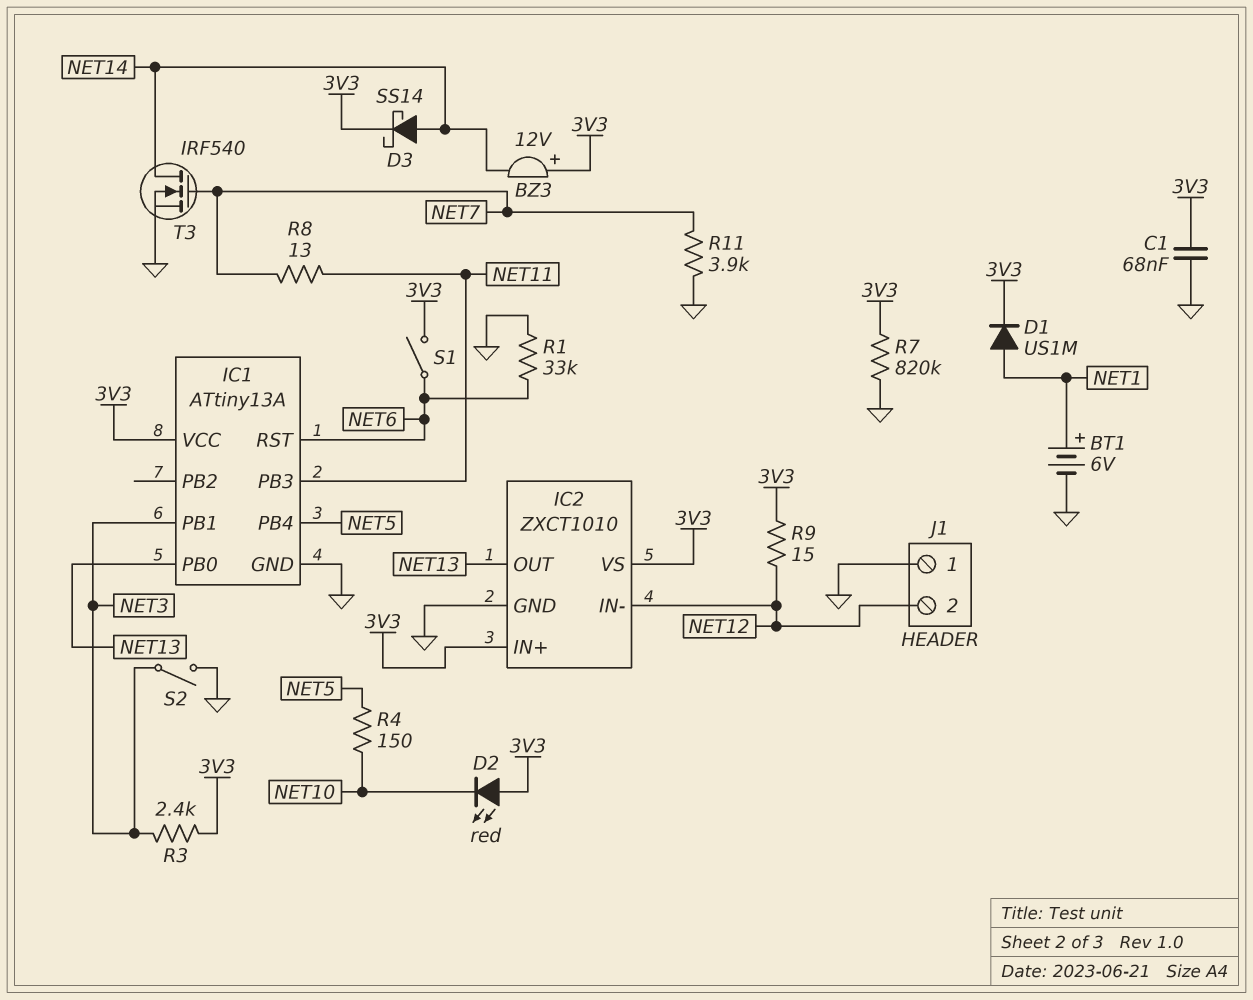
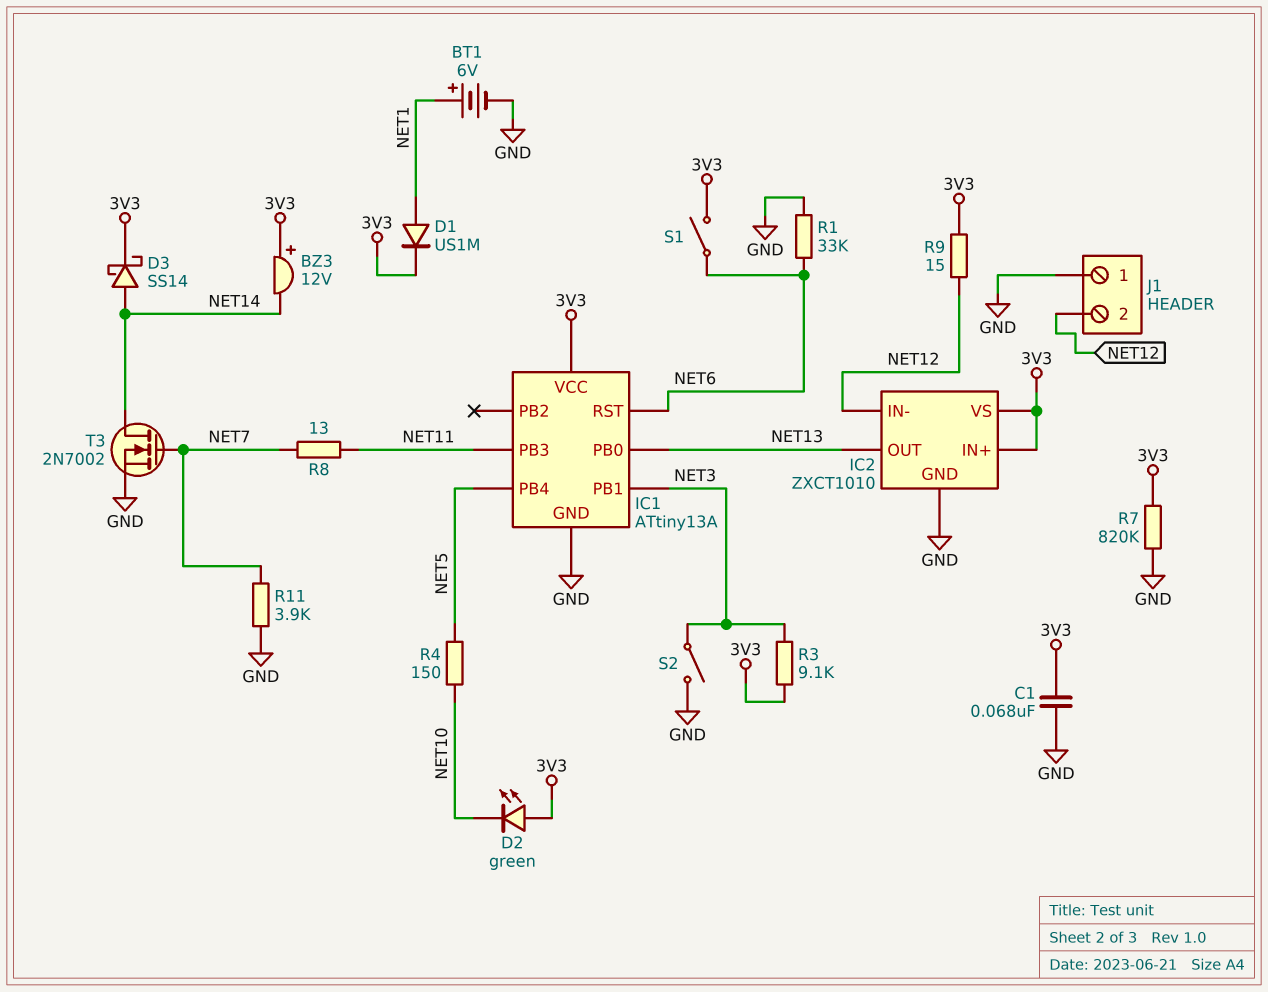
D2: LED red (A 3V3, K NET10) -> LED green (A 3V3, K NET10)
R3: 2.4k (3V3, NET3) -> 9.1k (3V3, NET3)
T3: NMOS IRF540 (G NET7, D NET14, S GND) -> NMOS 2N7002 (G NET7, D NET14, S GND)

